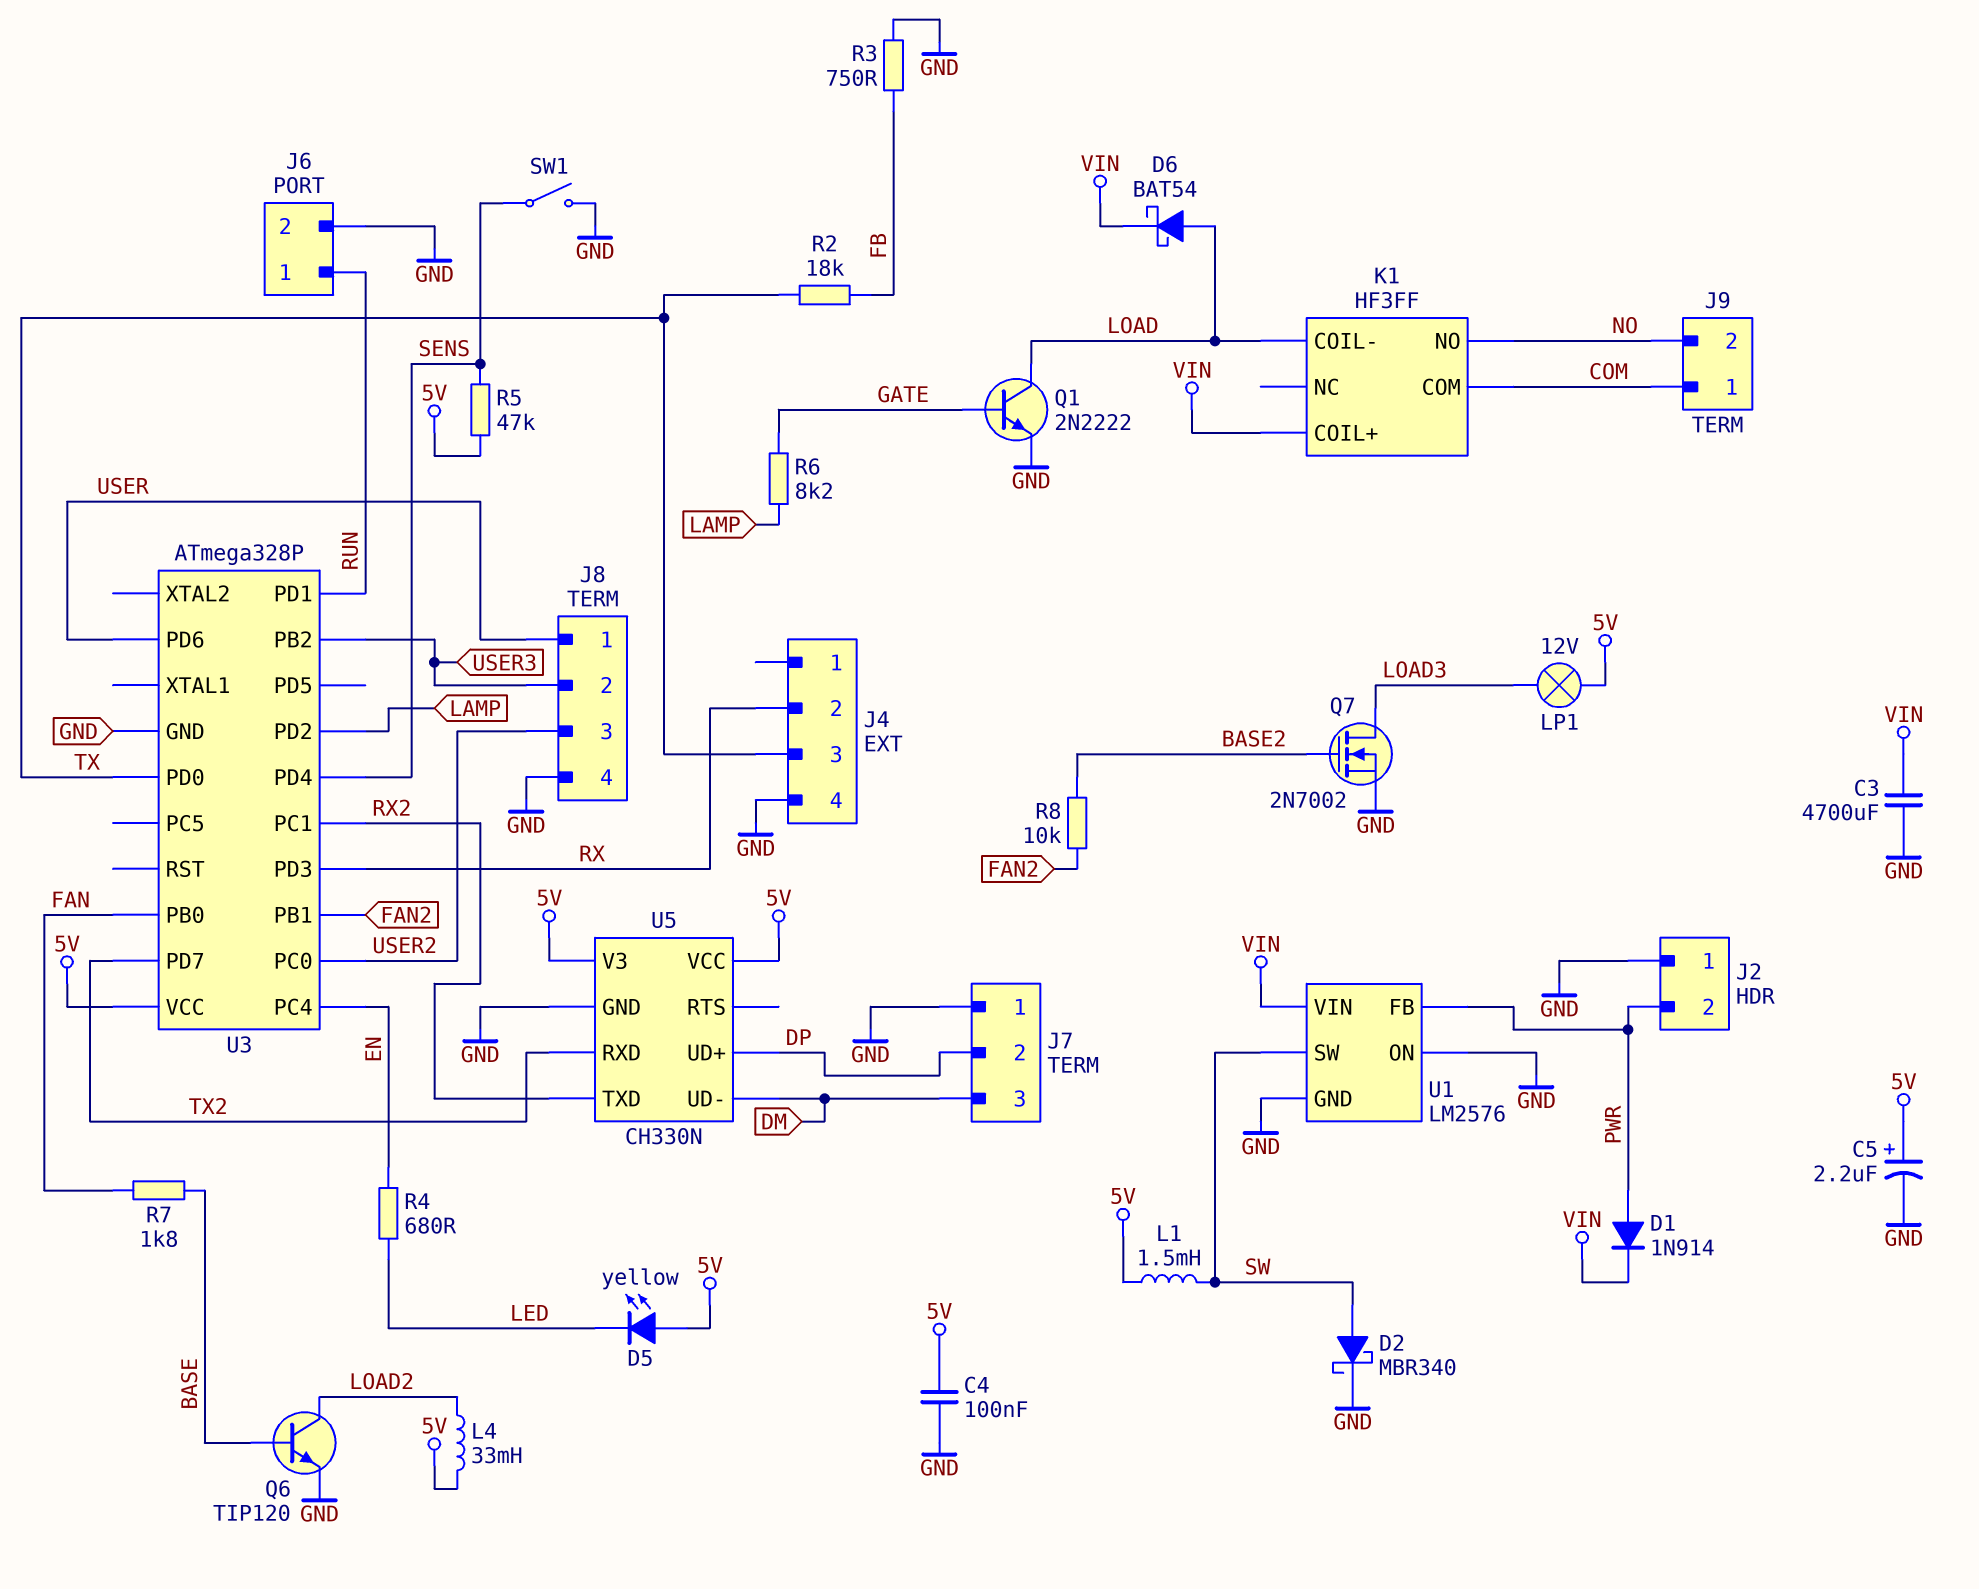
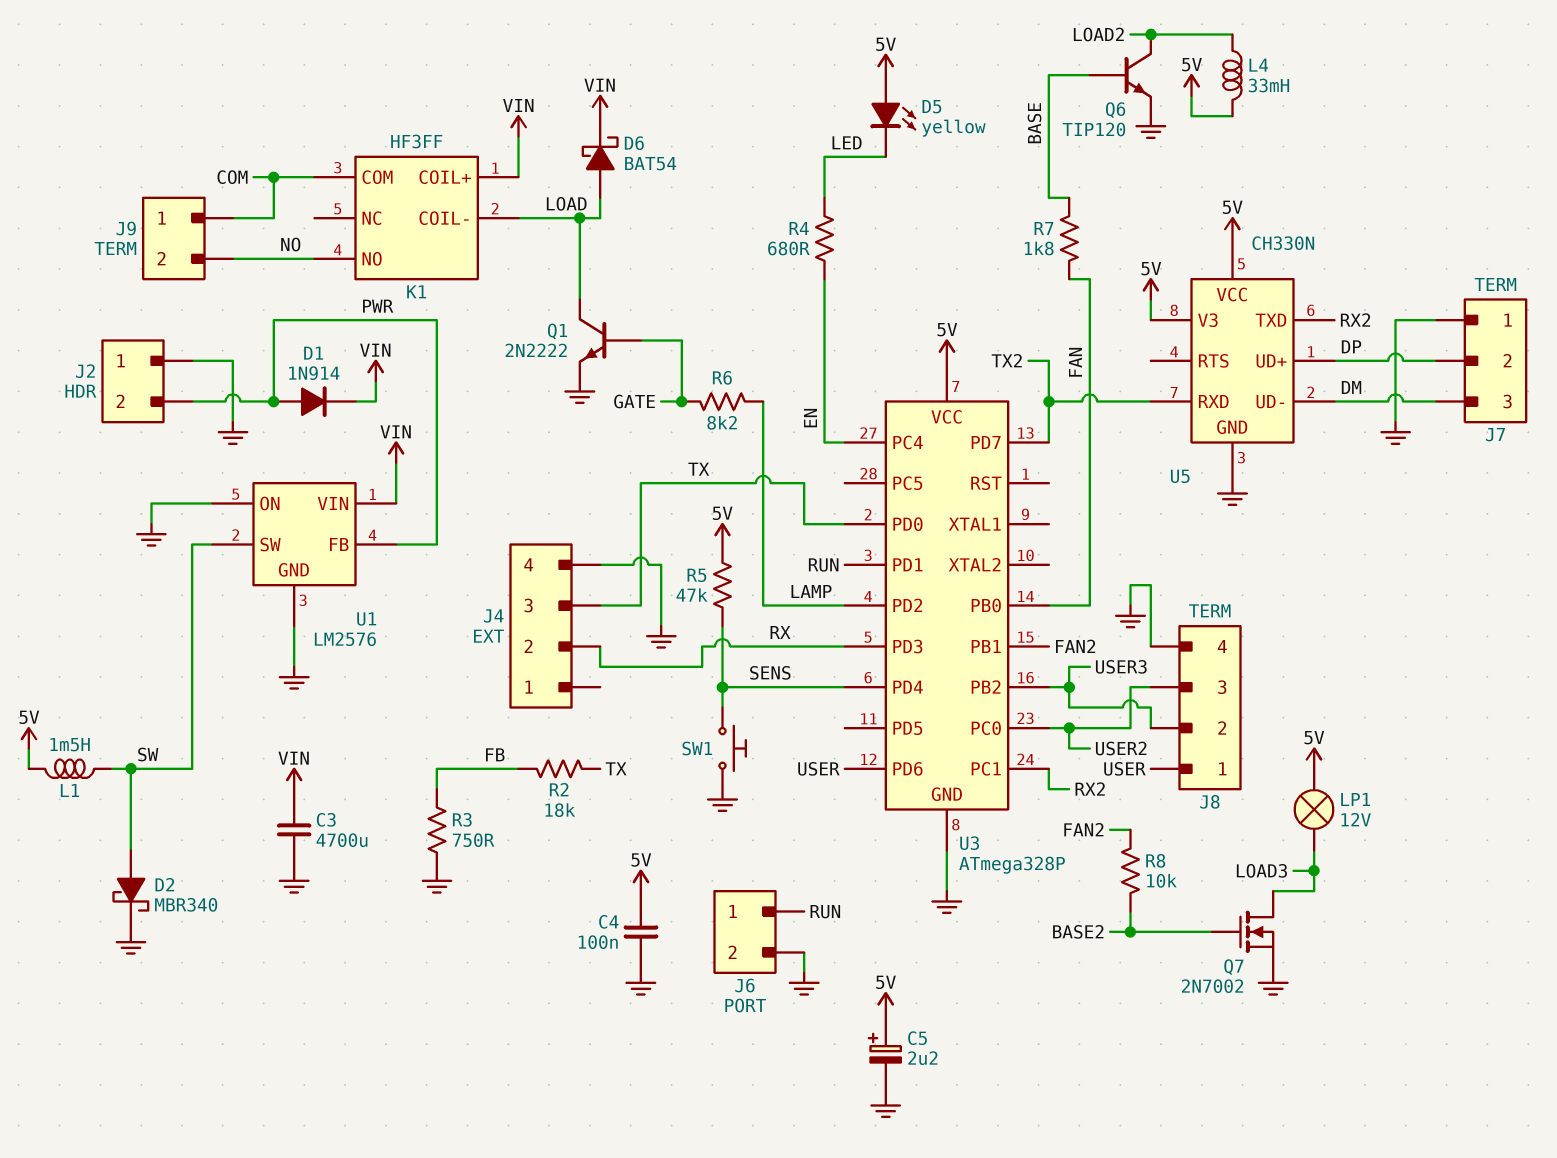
SW1: switch (GND, SENS) -> button (GND, SENS)

